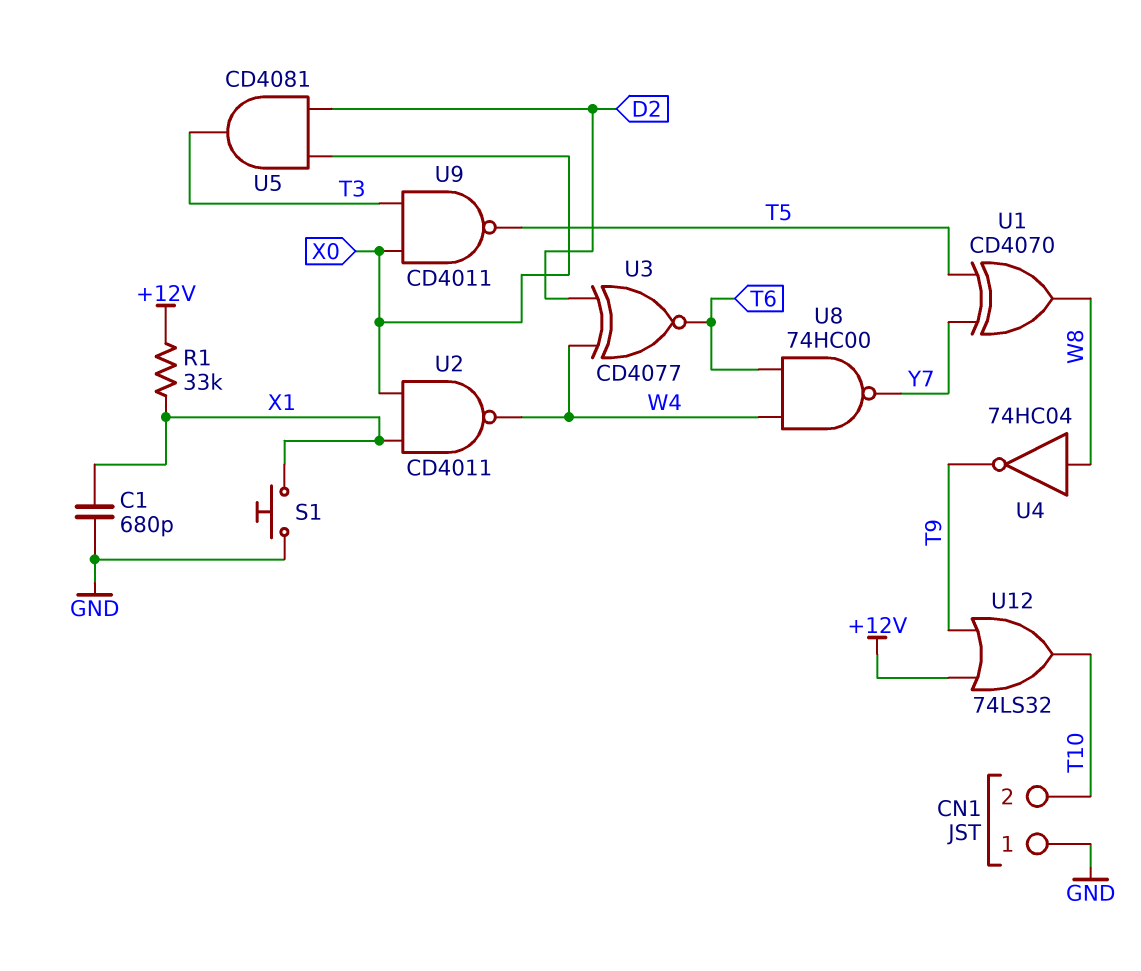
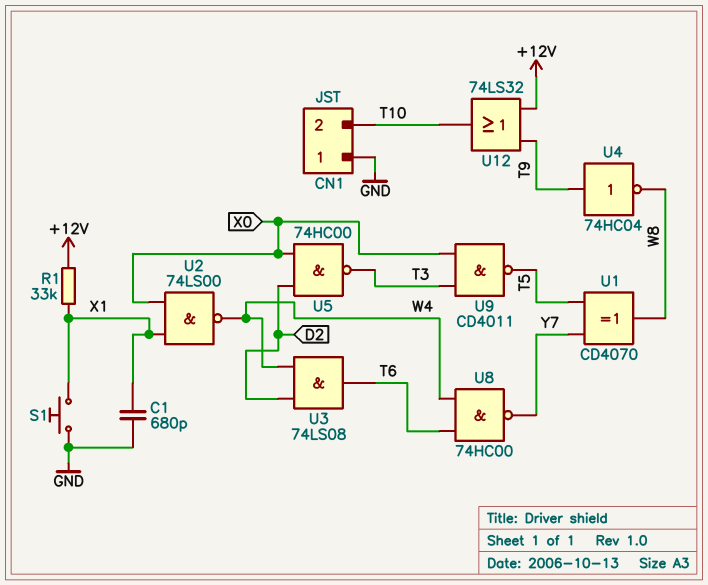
U2: NAND CD4011 (in X0, in X1, out W4) -> NAND 74LS00 (in X0, in X1, out W4)
U3: XNOR CD4077 (in D2, in W4, out T6) -> AND 74LS08 (in D2, in W4, out T6)
U4: NOT 74HC04 (in W8, out T9) -> NOT 74HC04 (in T9, out W8)
U5: AND CD4081 (in D2, in X0, out T3) -> NAND 74HC00 (in D2, in X0, out T3)

